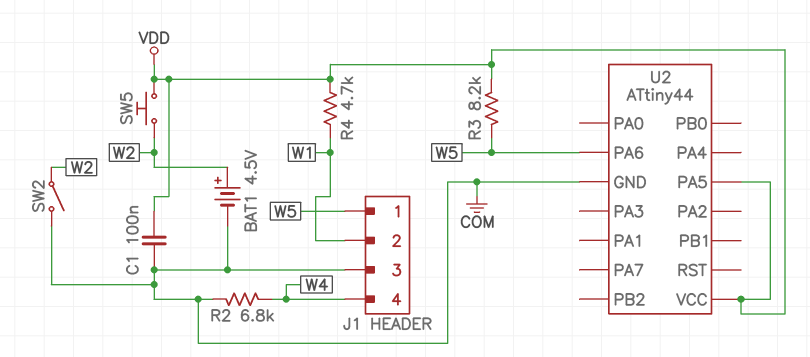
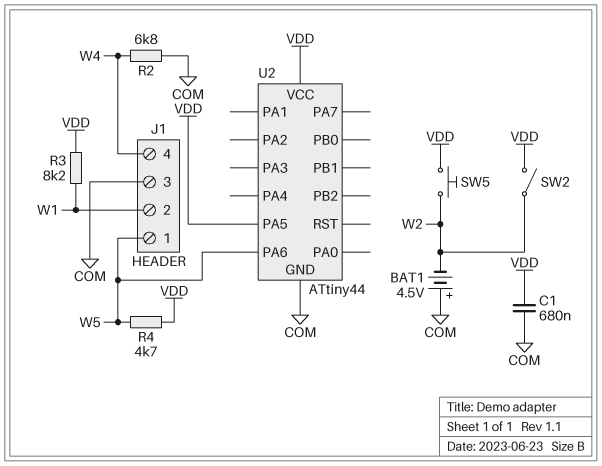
BAT1: 4.5V (plus W2, minus COM) -> 4.5V (plus COM, minus W2)
C1: 100nF (COM, VDD) -> 680nF (COM, VDD)
R3: 8.2k (VDD, W5) -> 8.2k (VDD, W1)
R4: 4.7k (VDD, W1) -> 4.7k (VDD, W5)
SW2: switch (COM, W2) -> switch (VDD, W2)

